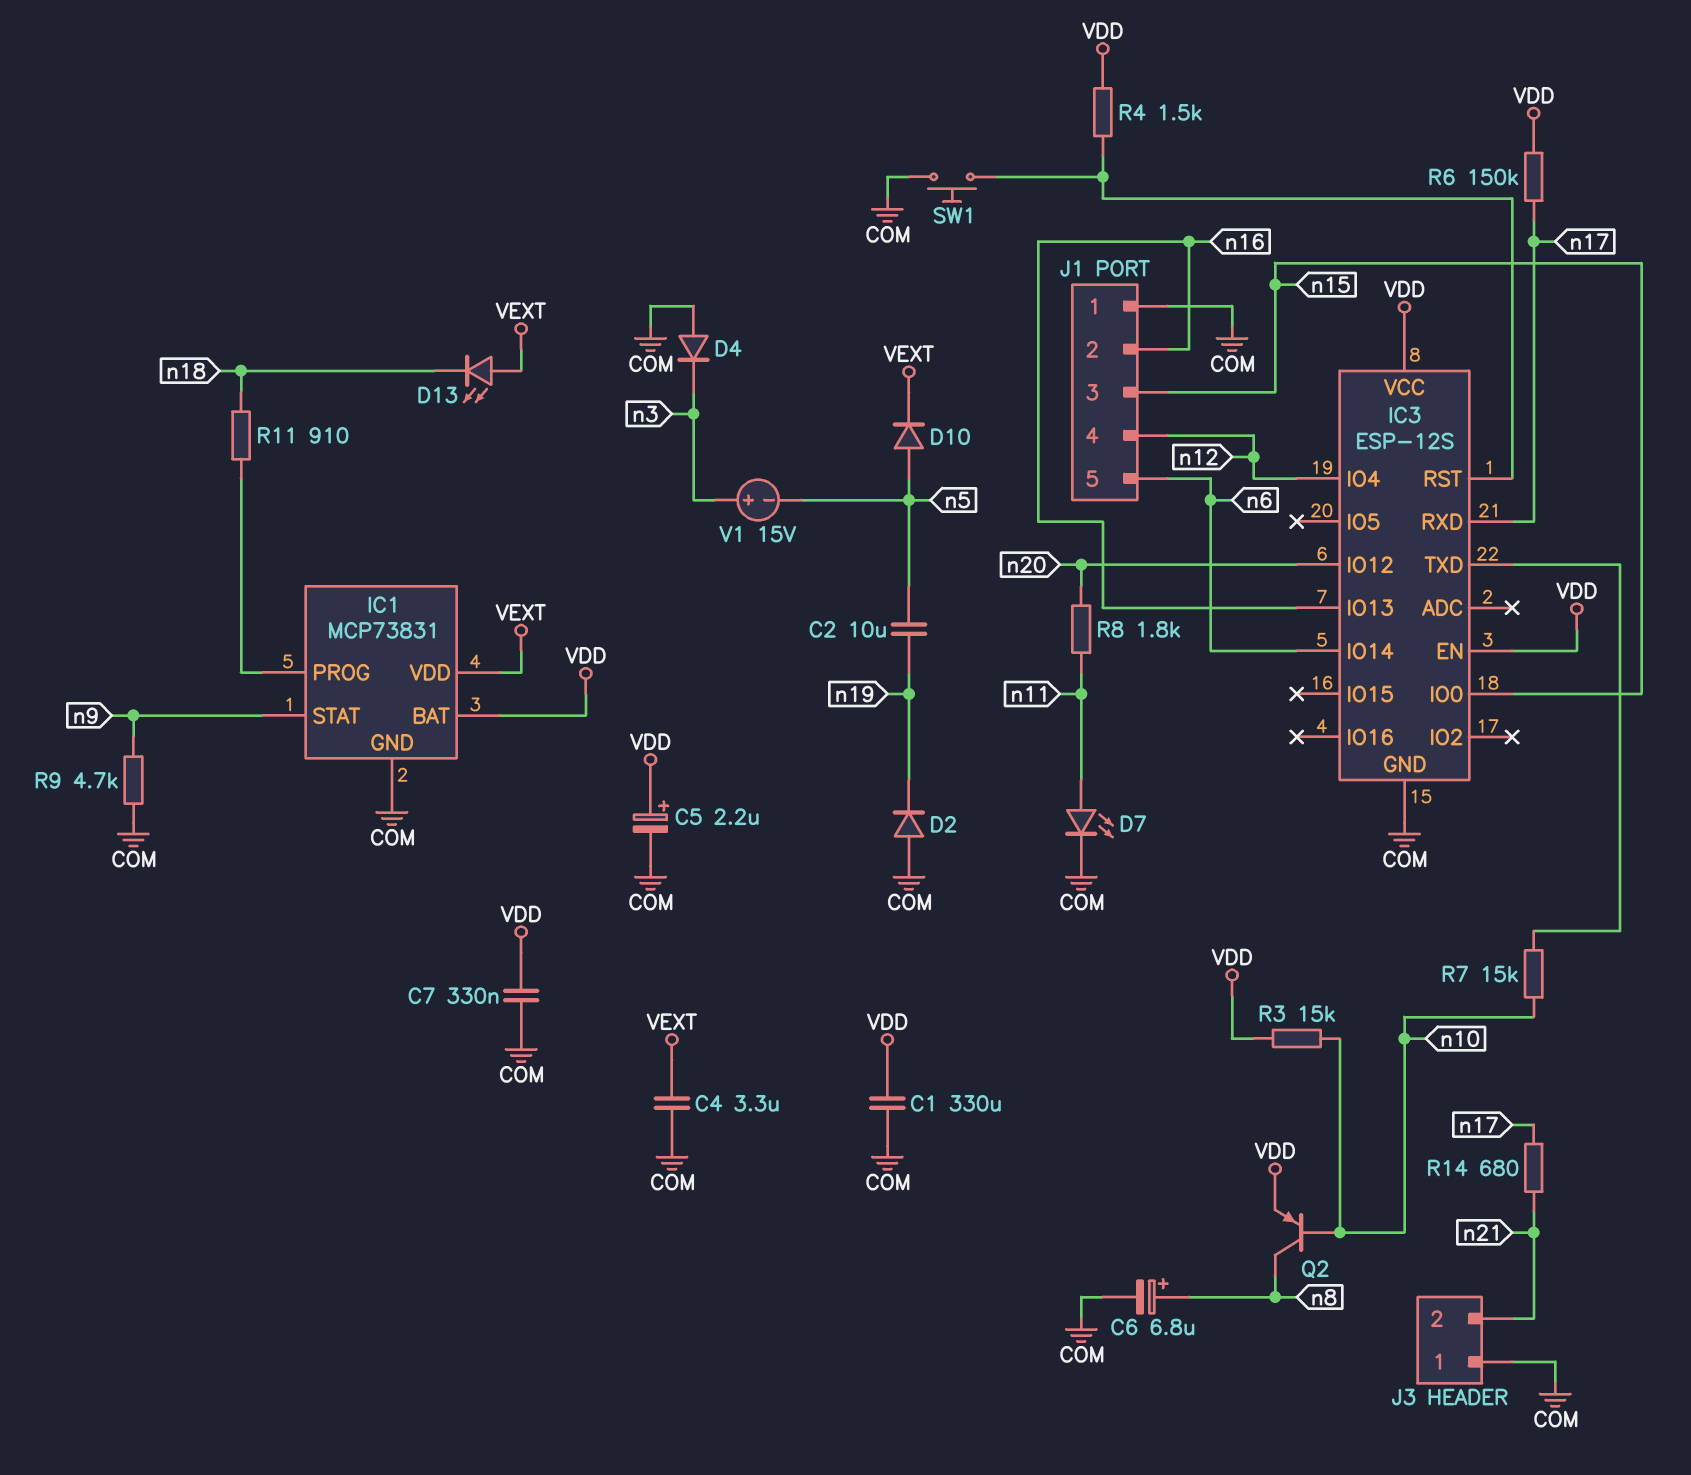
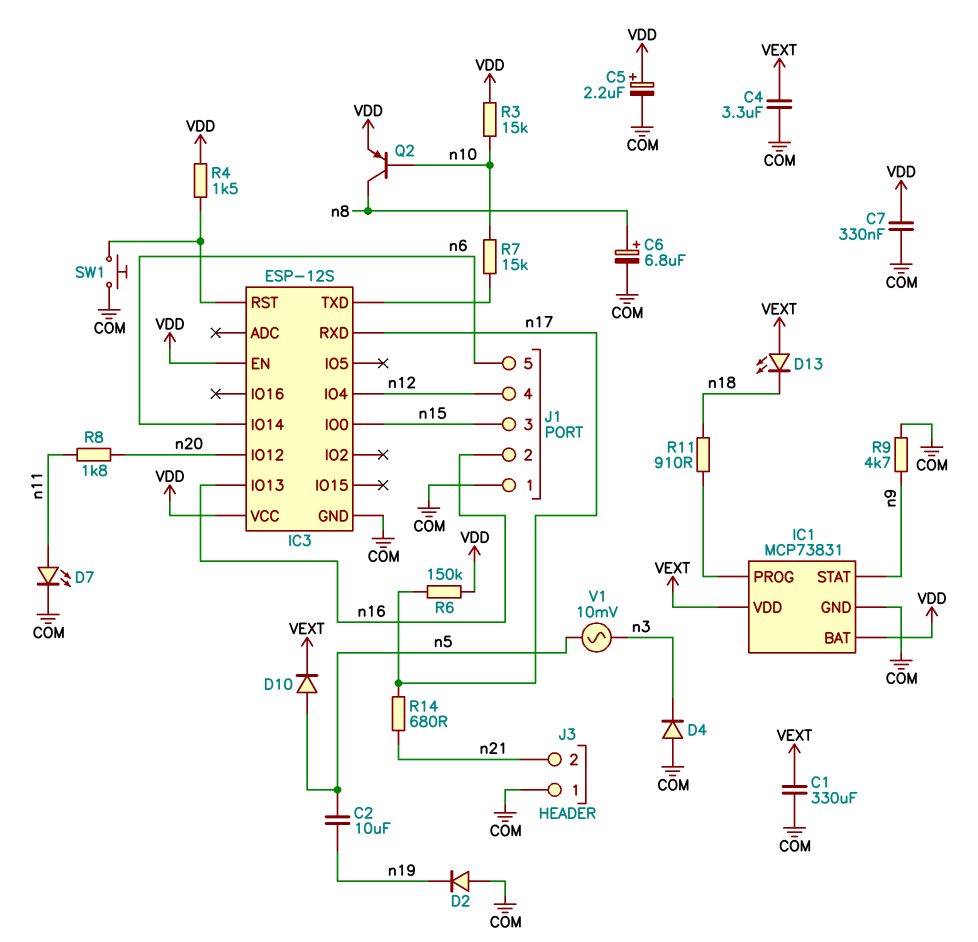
C1: 330uF (COM, VDD) -> 330uF (COM, VEXT)
V1: 15V (plus n3, minus n5) -> AC 10mV (n3, n5)

